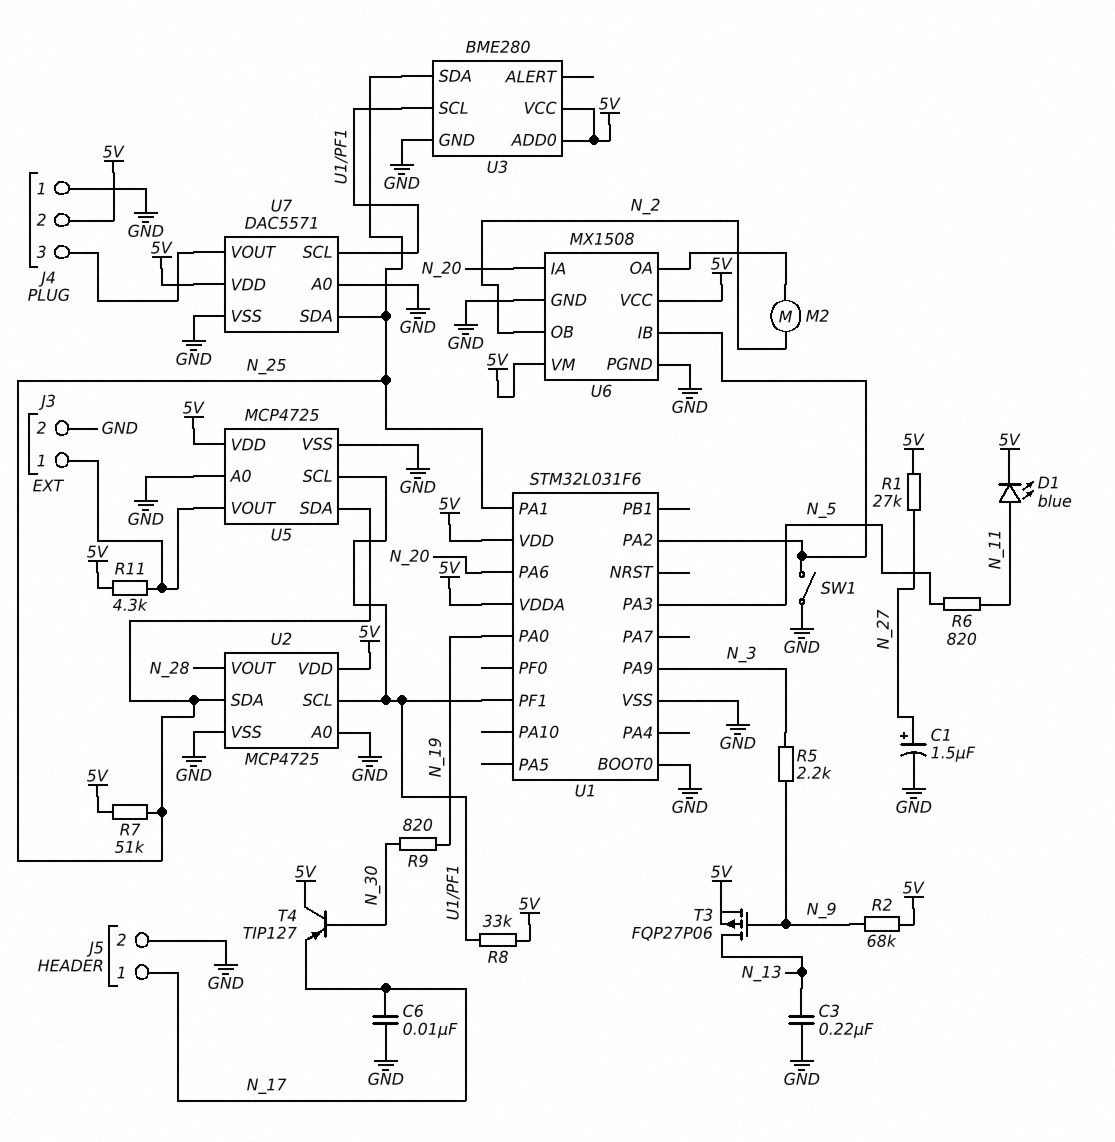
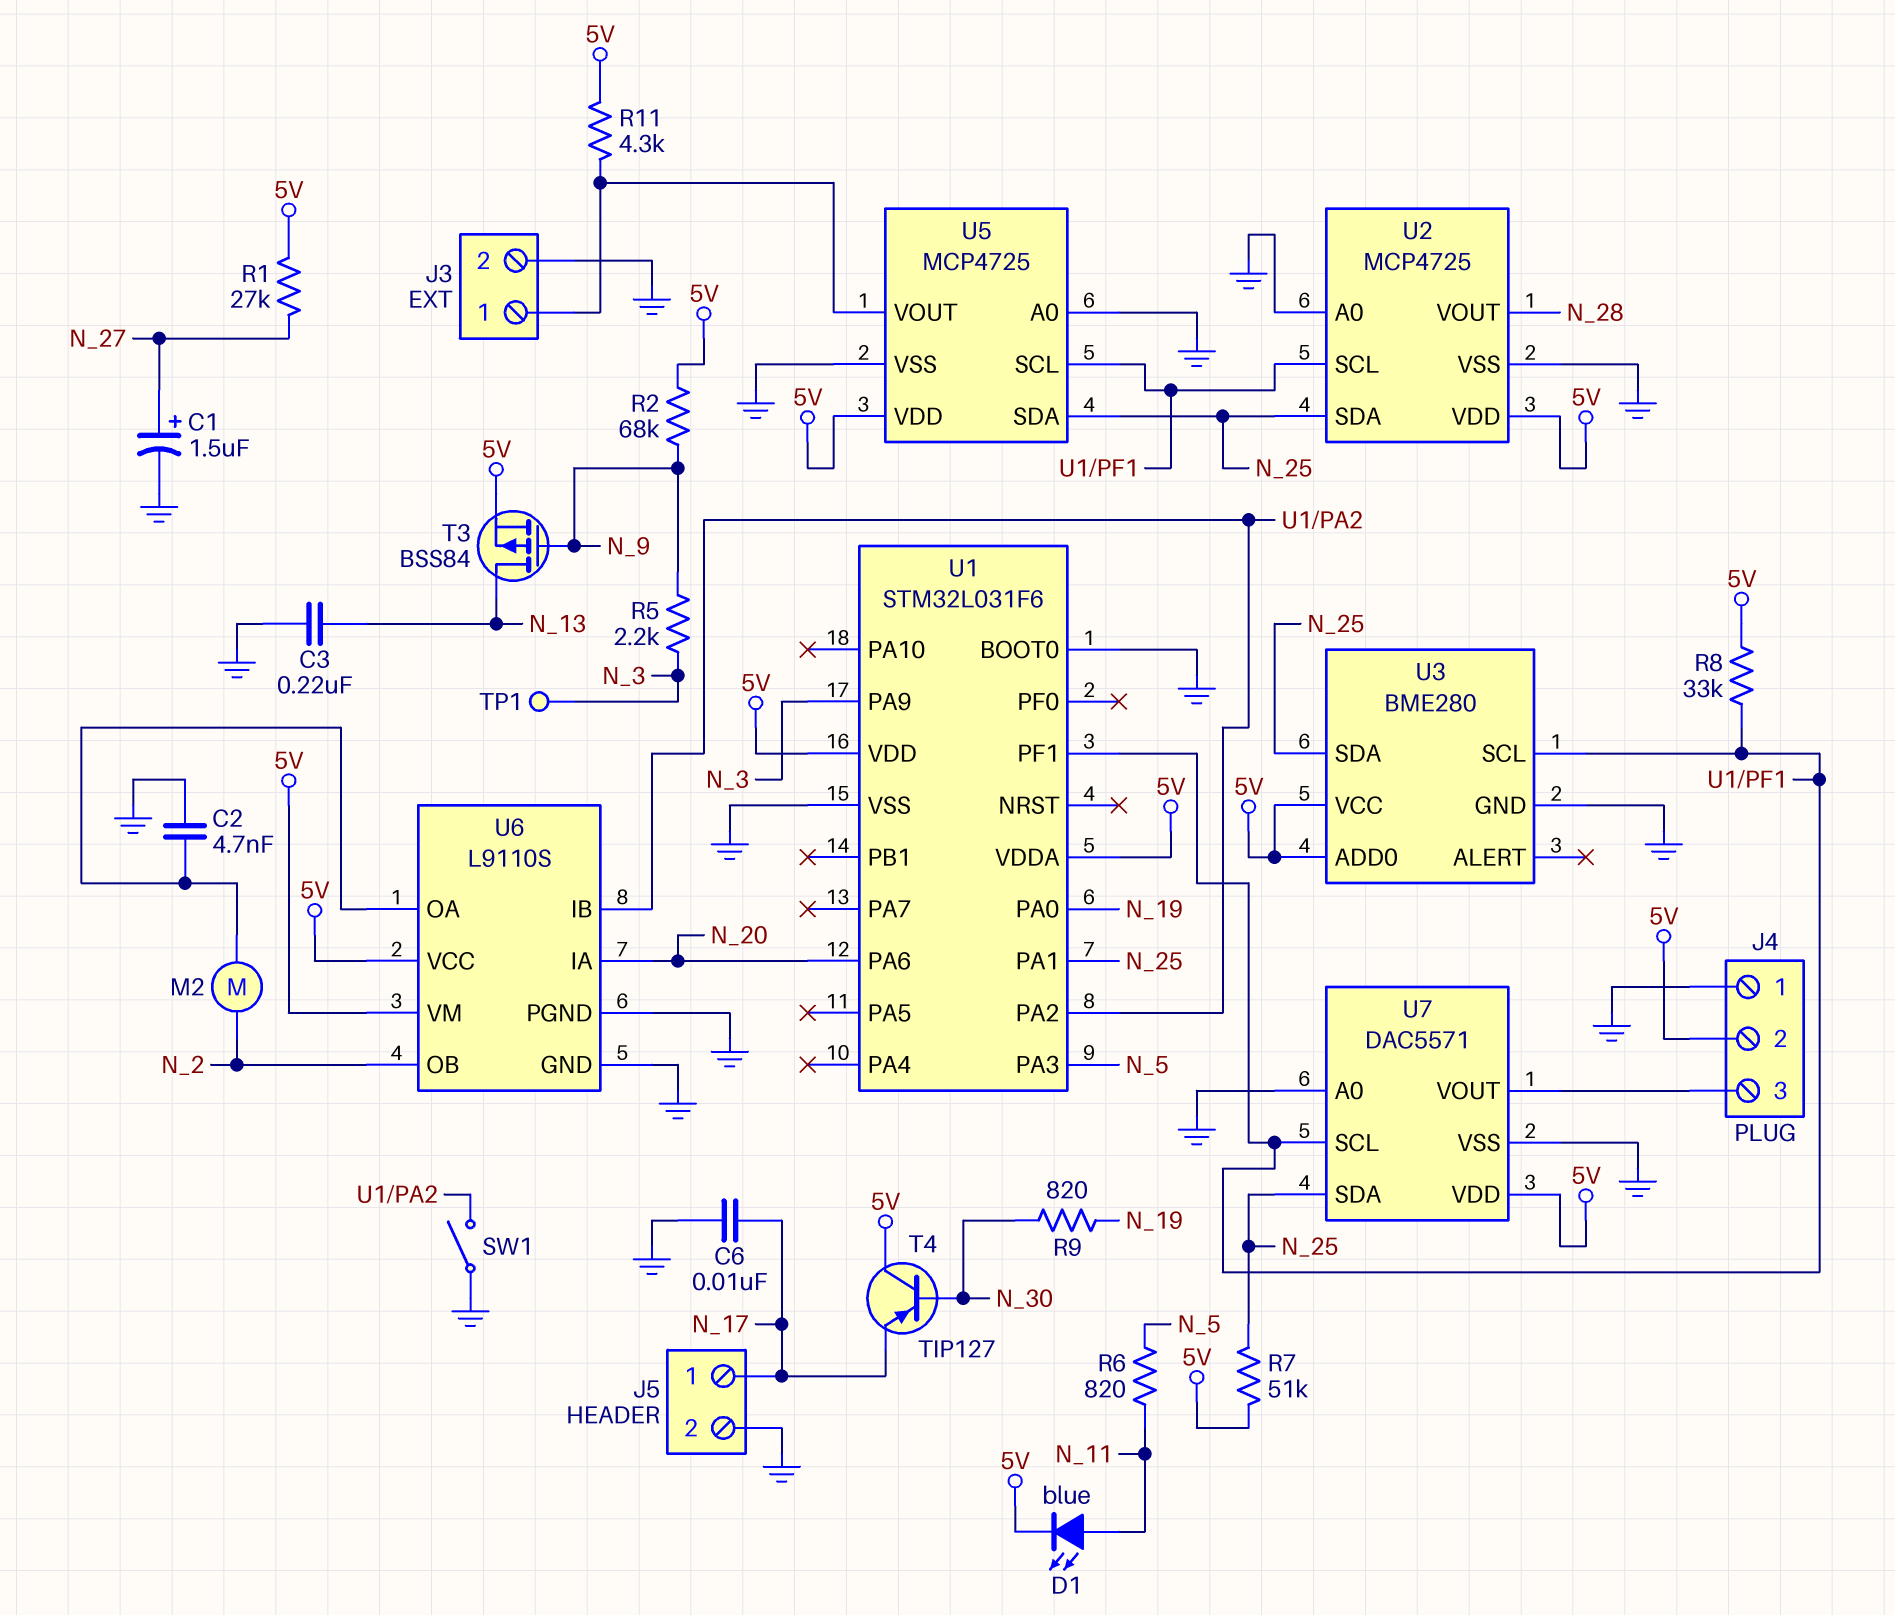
C2: none -> 4.7nF (GND, U6/OA)
T3: PMOS FQP27P06 (G N_9, D N_13, S 5V) -> PMOS BSS84 (G N_9, D N_13, S 5V)
TP1: none -> test point (N_3)
U6: MX1508 -> L9110S

